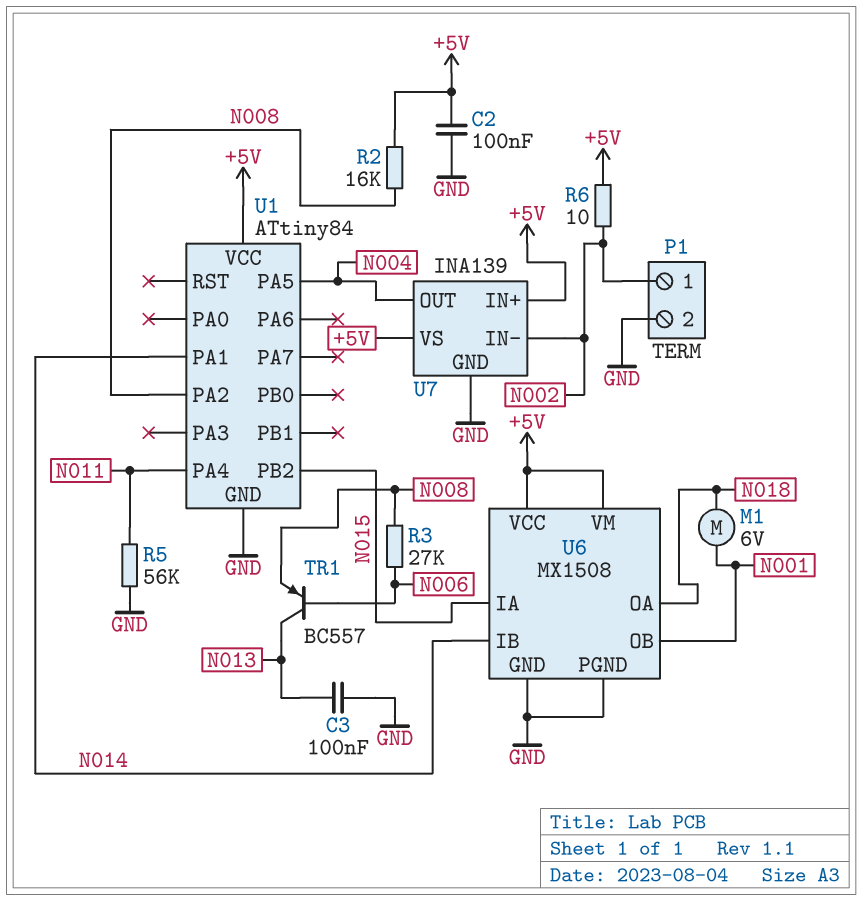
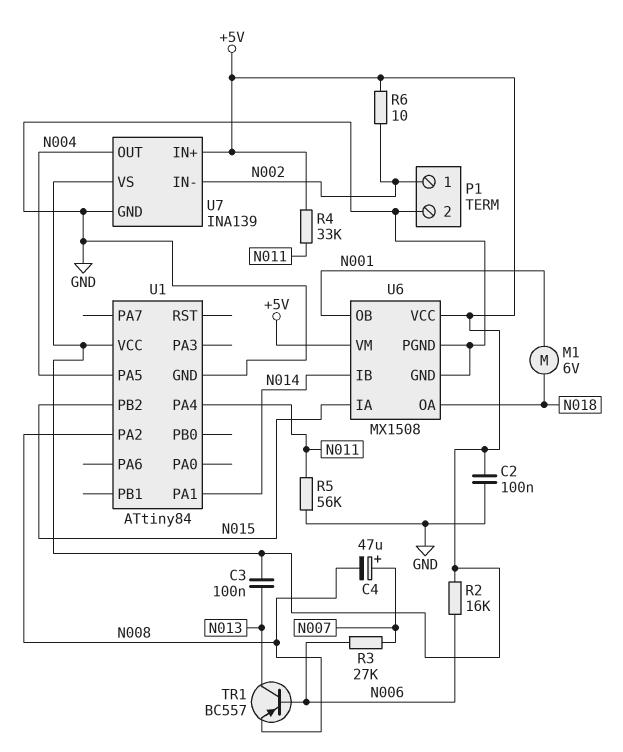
C3: 100nF (GND, N013) -> 100nF (+5V, N013)
C4: none -> 47uF (plus N007, minus N008)
R2: 16k (+5V, N008) -> 16k (+5V, N006)
R3: 27k (N006, N008) -> 27k (N006, N007)
R4: none -> 33k (+5V, N011)

